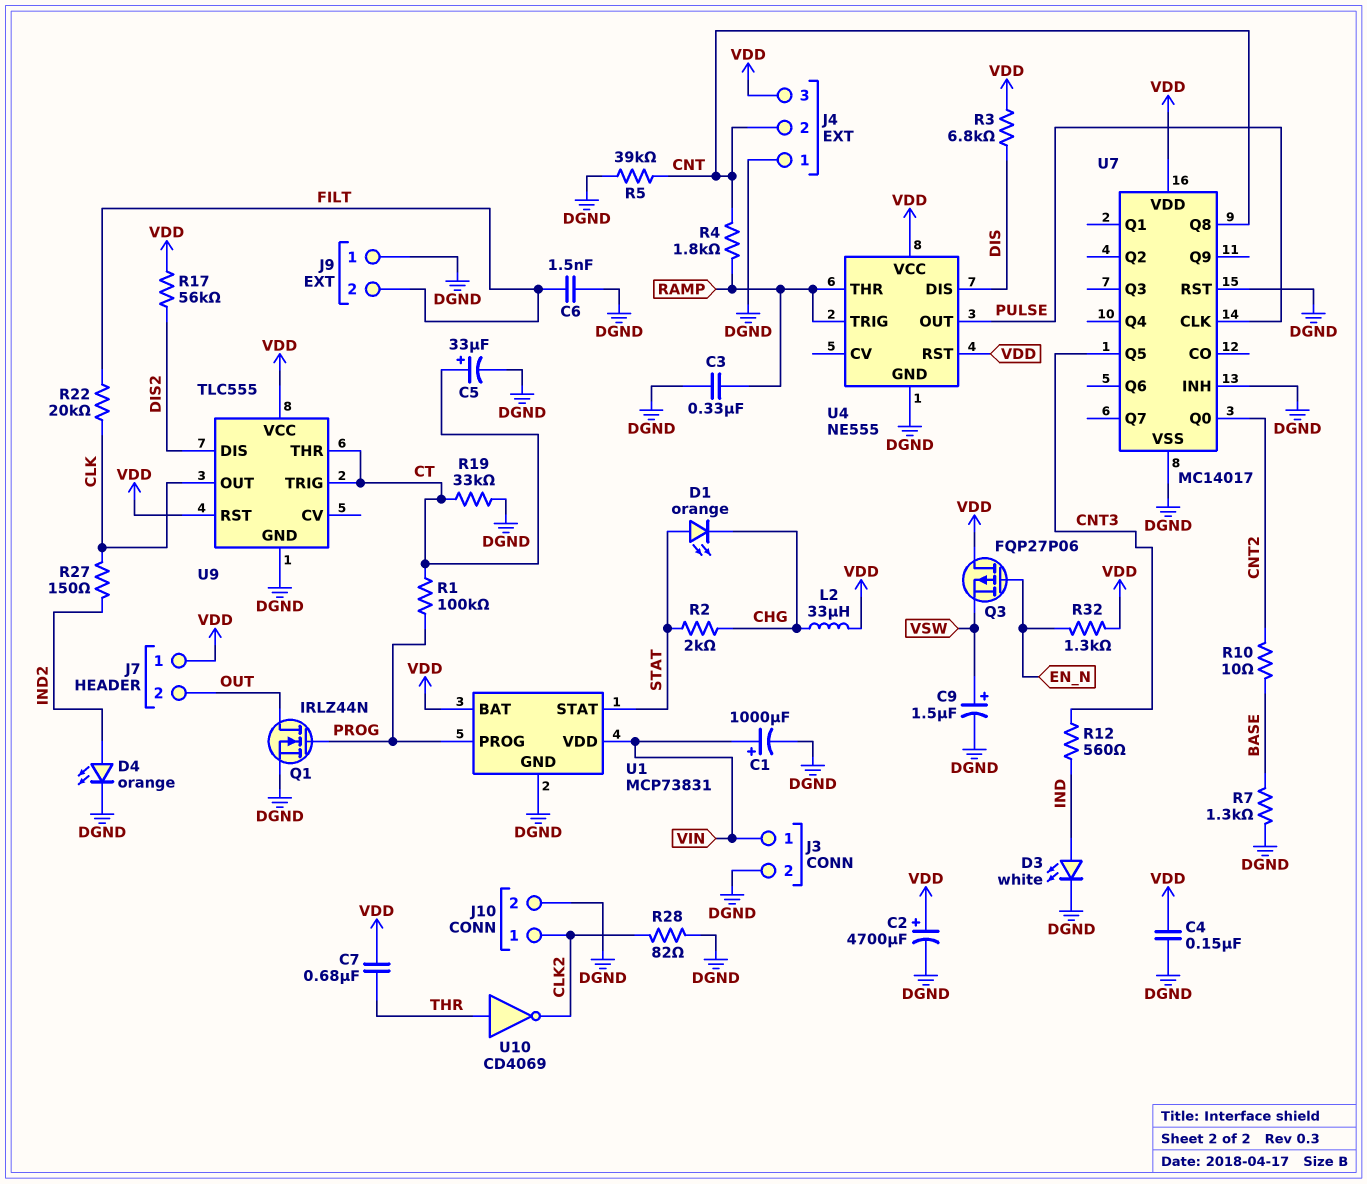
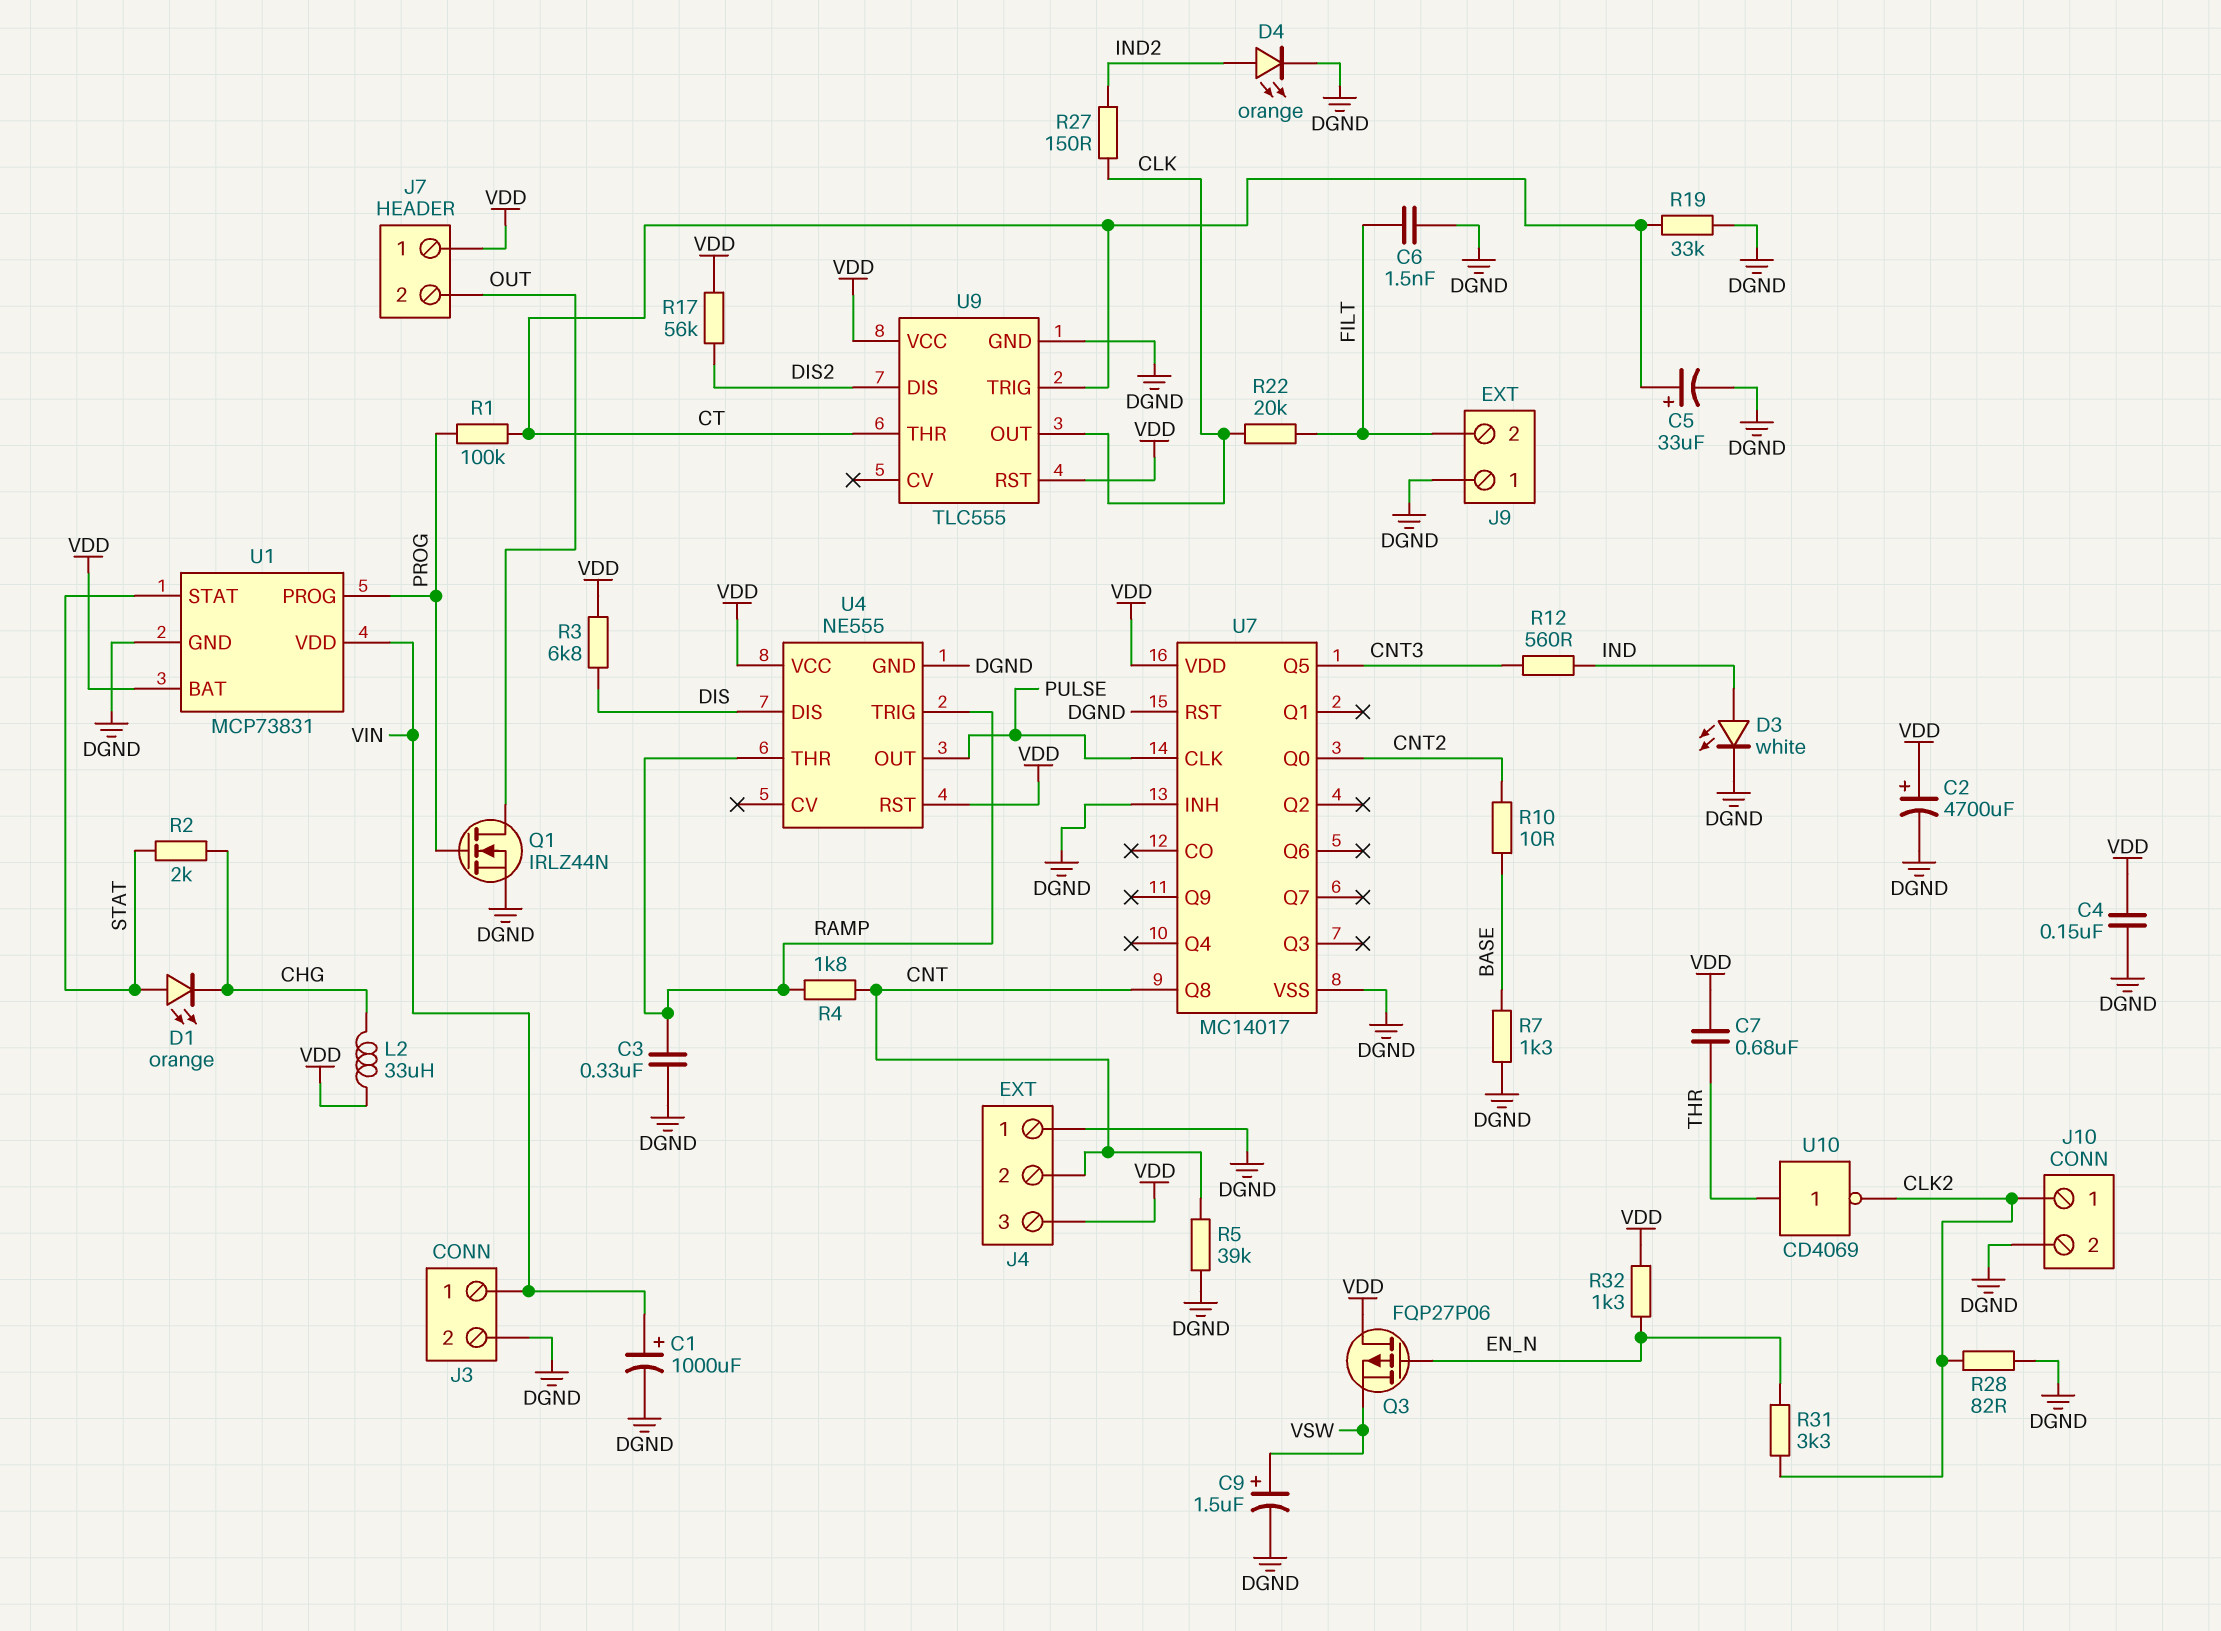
R31: none -> 3.3k (CLK2, EN_N)

